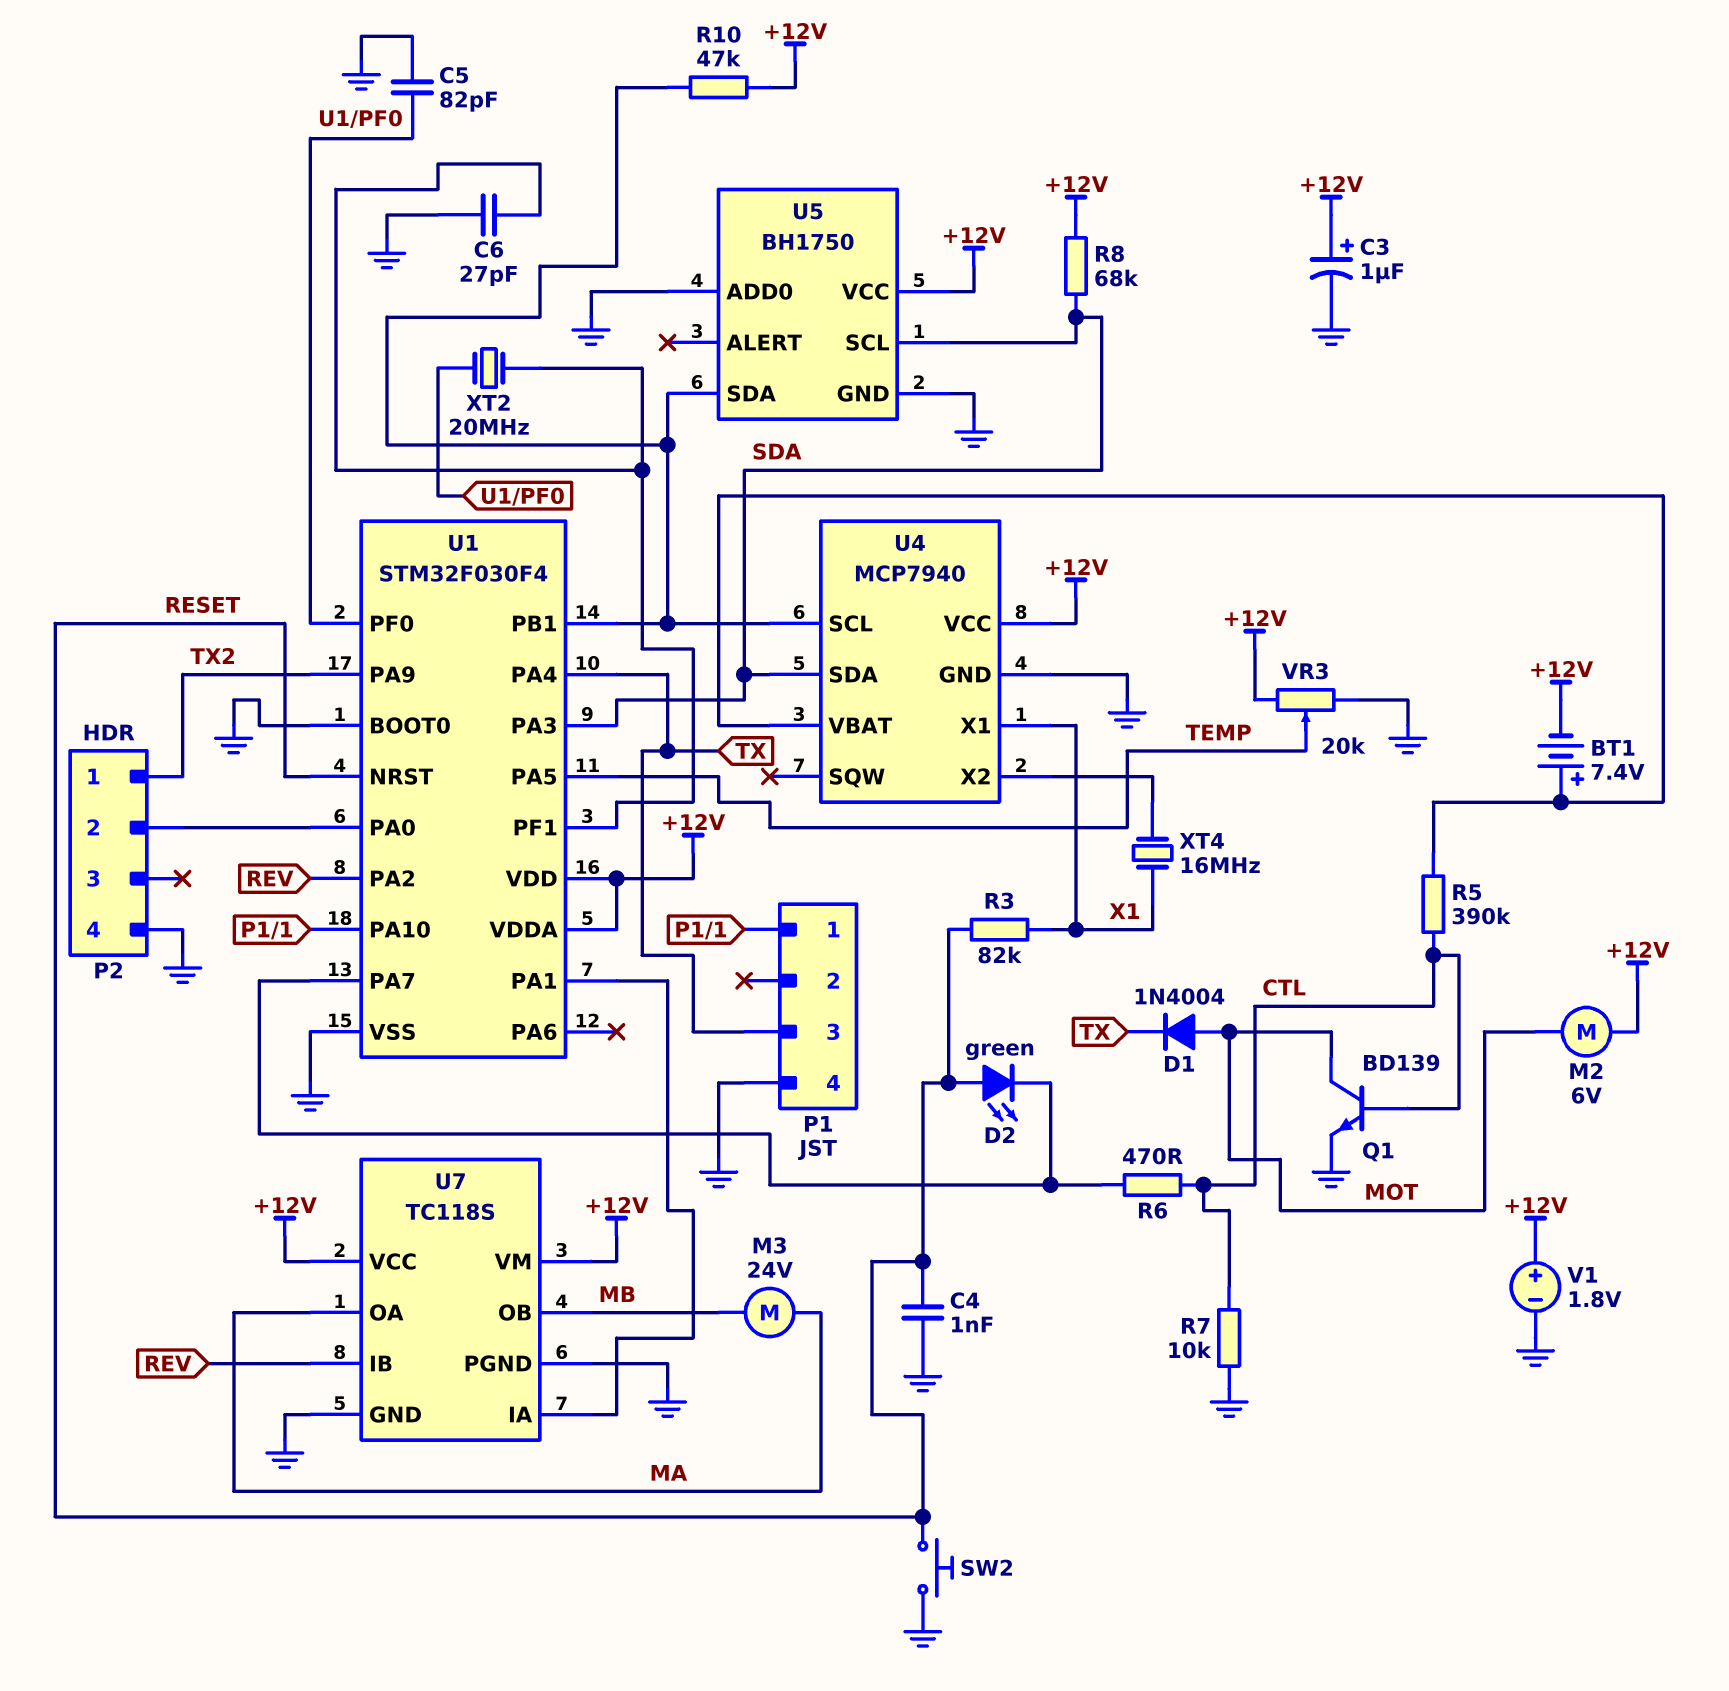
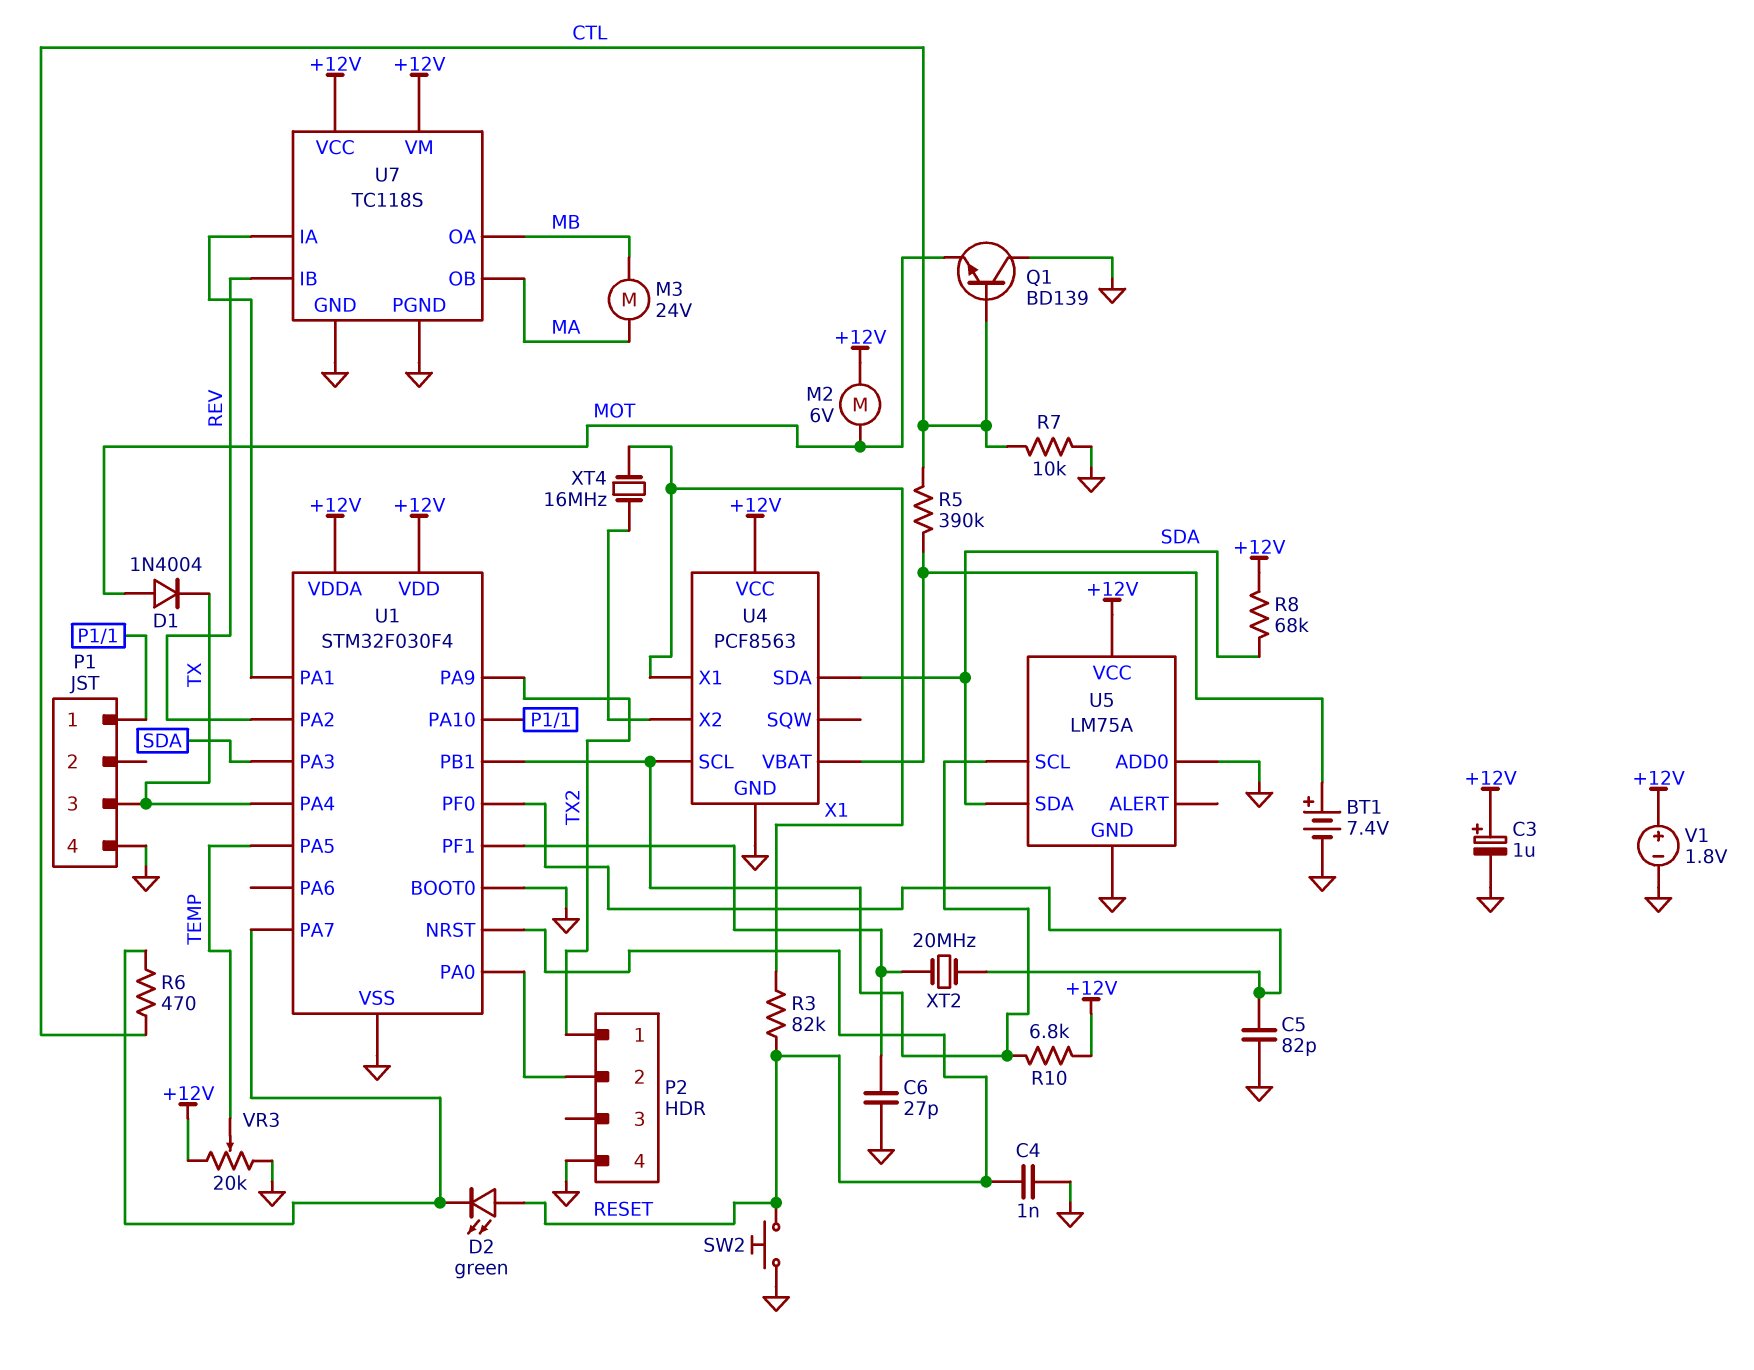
BT1: 7.4V (plus U4/VBAT, minus +12V) -> 7.4V (plus U4/VBAT, minus GND)
Q1: NPN BD139 (B CTL, C MOT, E GND) -> NPN BD139 (B CTL, C GND, E MOT)
R10: 47k (+12V, U1/PB1) -> 6.8k (+12V, U1/PB1)
U4: MCP7940 -> PCF8563
U5: BH1750 -> LM75A
U5 pin SCL: SDA -> U1/PB1
U5 pin SDA: U1/PB1 -> SDA
U7 pin OA: MA -> MB
U7 pin OB: MB -> MA

